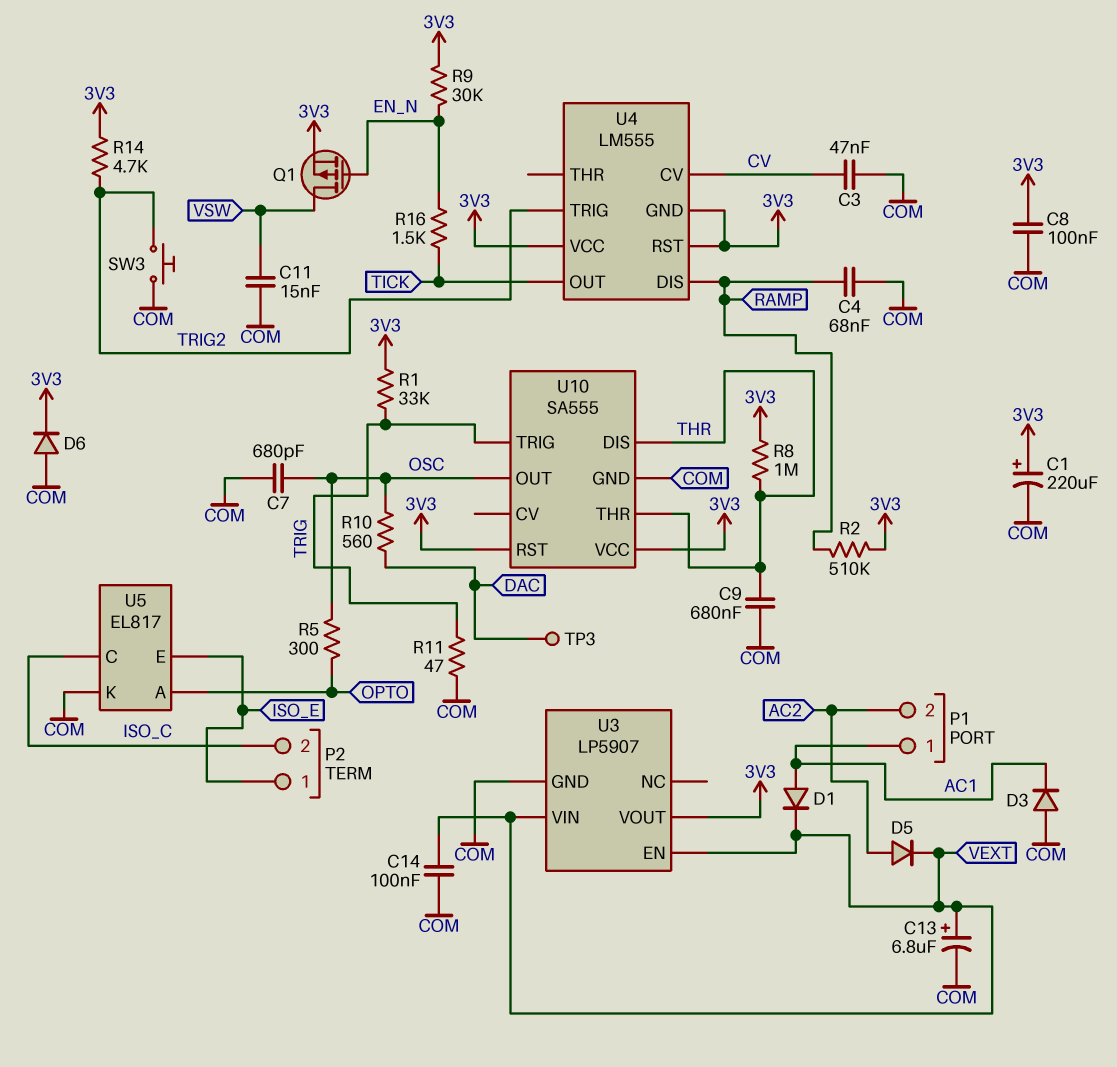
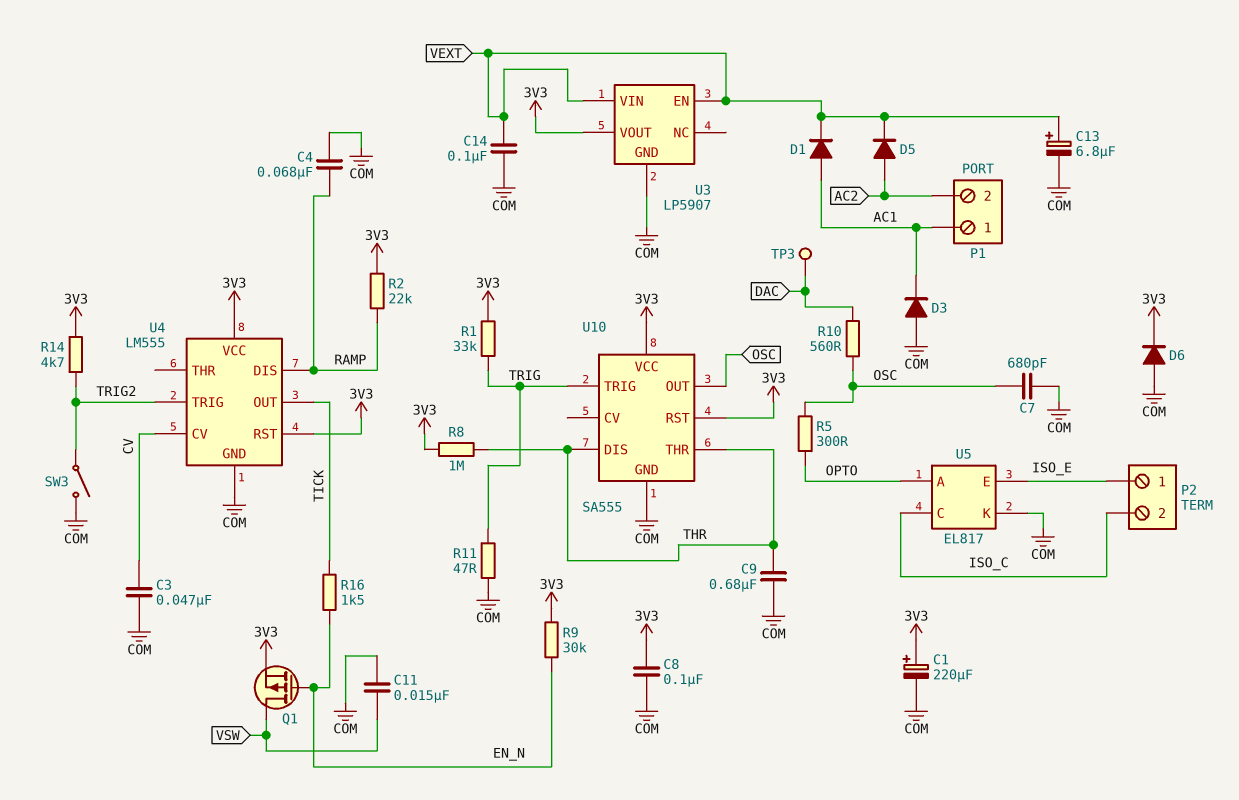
R2: 510k (3V3, RAMP) -> 22k (3V3, RAMP)
SW3: button (COM, TRIG2) -> switch (COM, TRIG2)
U4 pin GND: 3V3 -> COM

